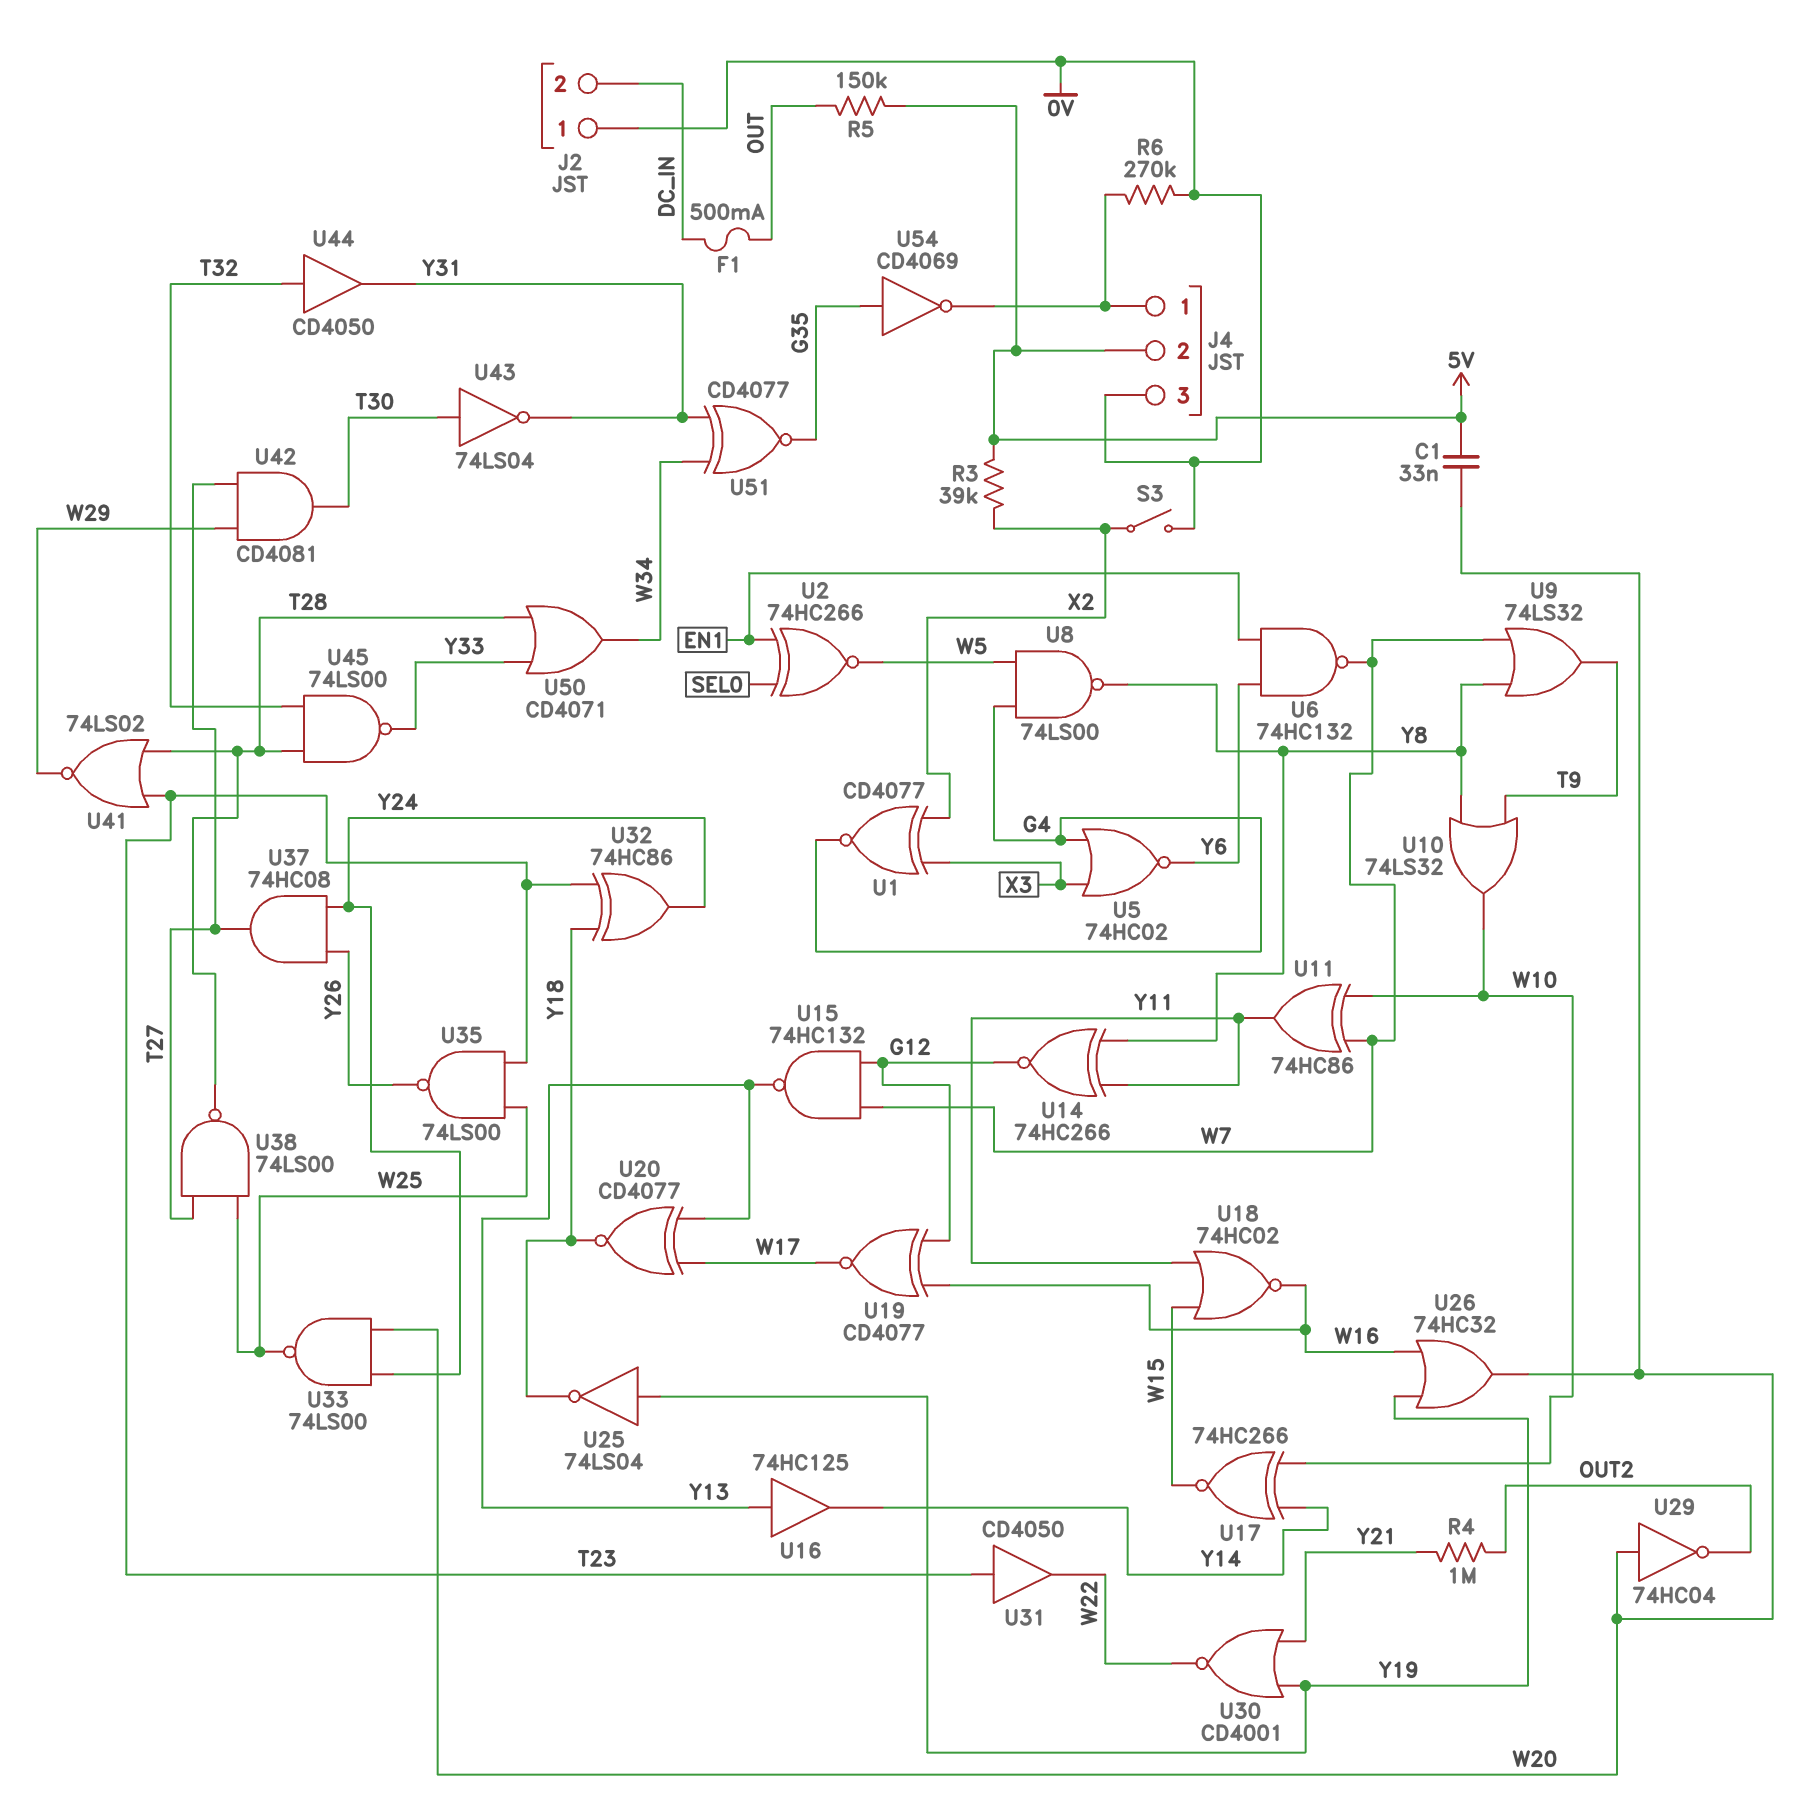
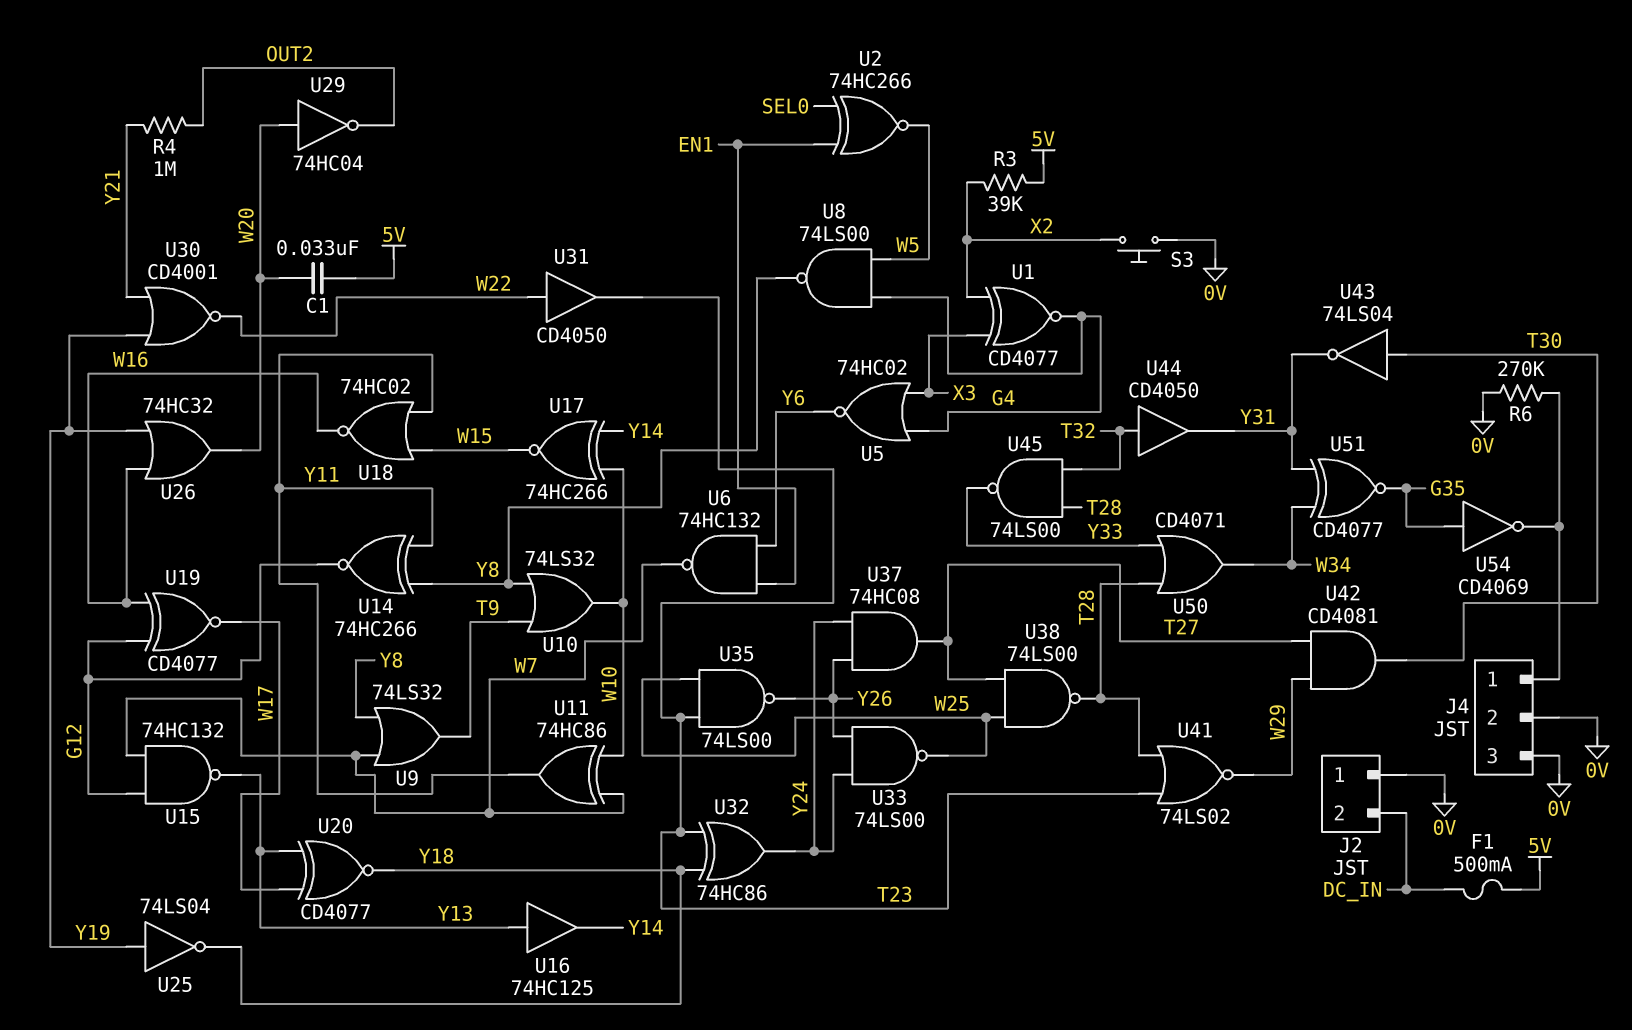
F1: 500mA (DC_IN, OUT) -> 500mA (5V, DC_IN)
J4 pin 2: 5V -> 0V
R5: 150k (5V, OUT) -> none
S3: switch (0V, X2) -> button (0V, X2)
U31: buffer CD4050 (in T23, out W22) -> buffer CD4050 (in W22, out T23)
U33: NAND 74LS00 (in W20, in Y24, out W25) -> NAND 74LS00 (in Y24, in Y26, out W25)

